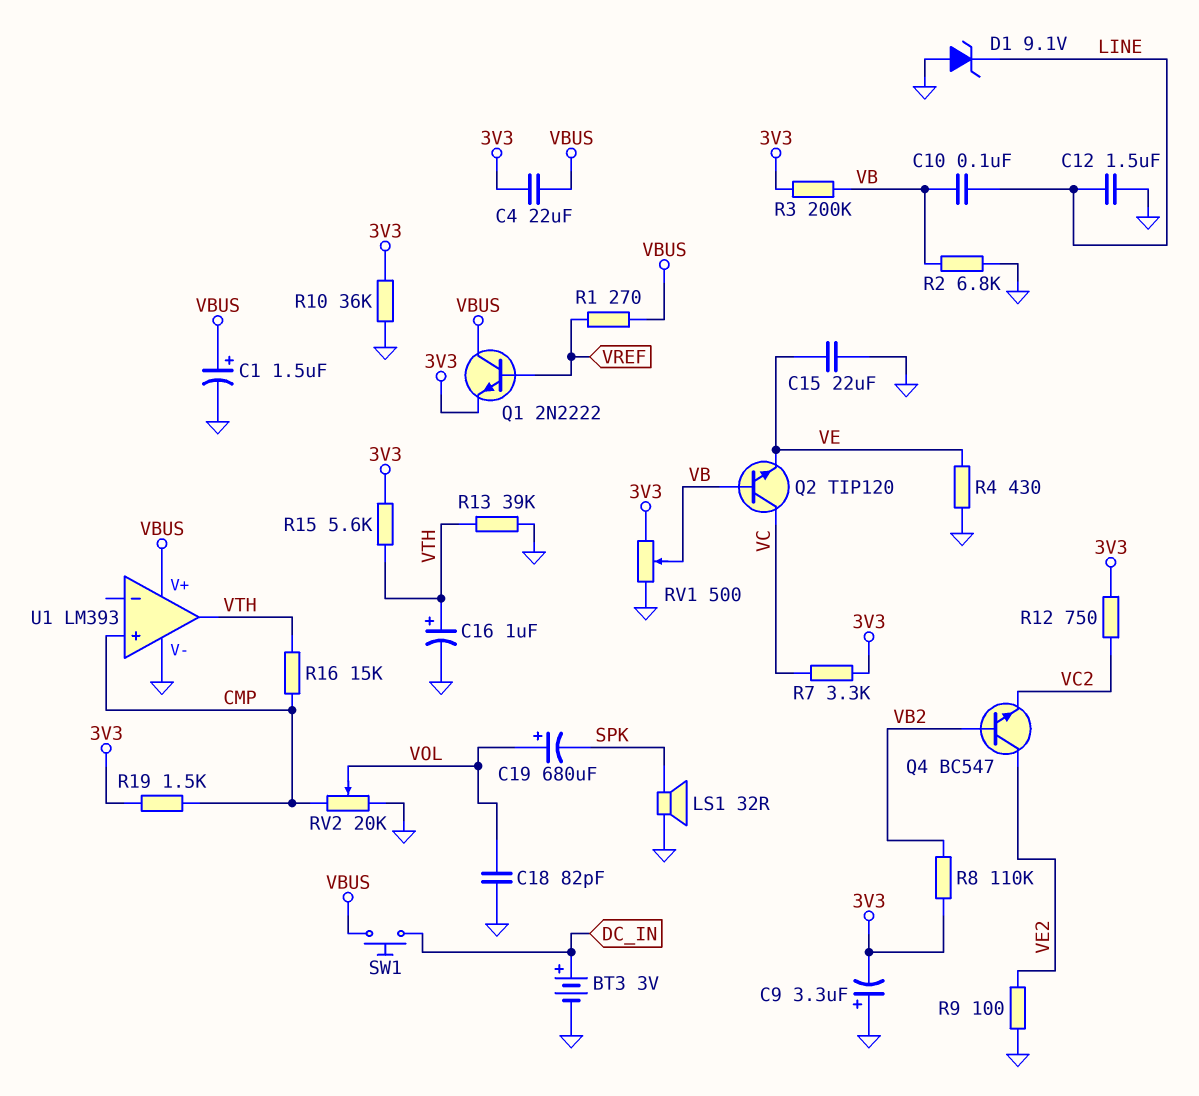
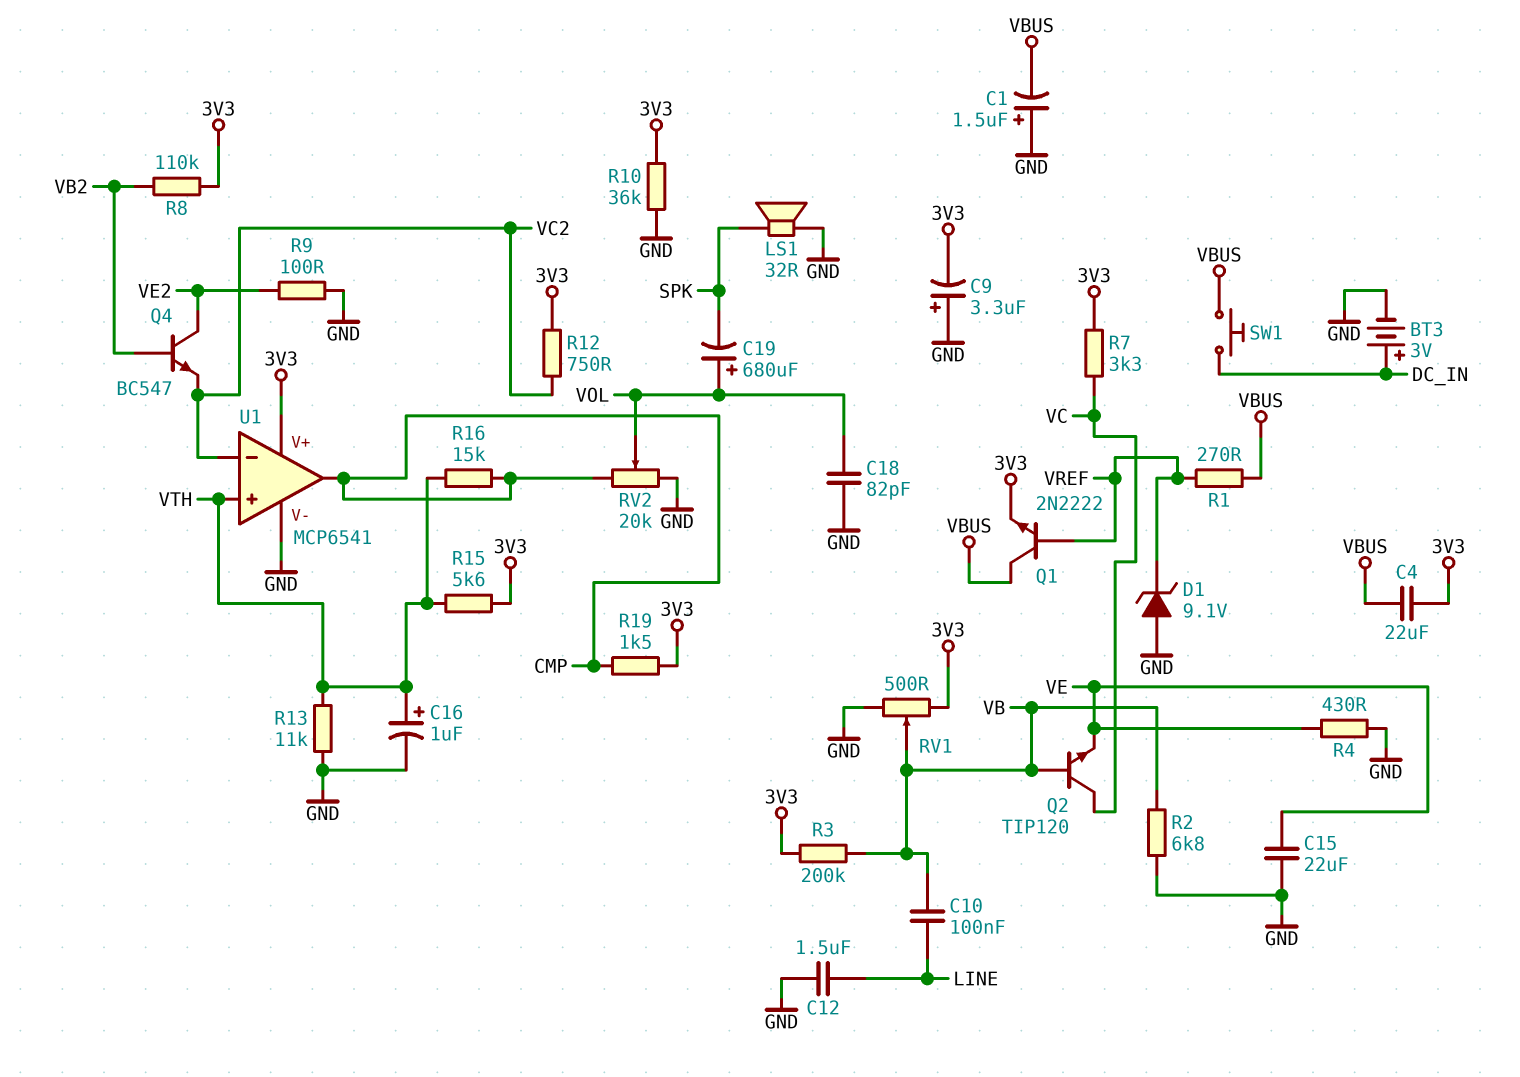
C1: 1.5uF (plus VBUS, minus GND) -> 1.5uF (plus GND, minus VBUS)
D1: zener 9.1V (A GND, K LINE) -> zener 9.1V (A GND, K VREF)
R13: 39k (GND, VTH) -> 11k (GND, VTH)
U1: LM393 -> MCP6541
U1 pin V+: VBUS -> 3V3
U1 pin in+: CMP -> VTH
U1 pin in-: none -> VC2
U1 pin out: VTH -> CMP

